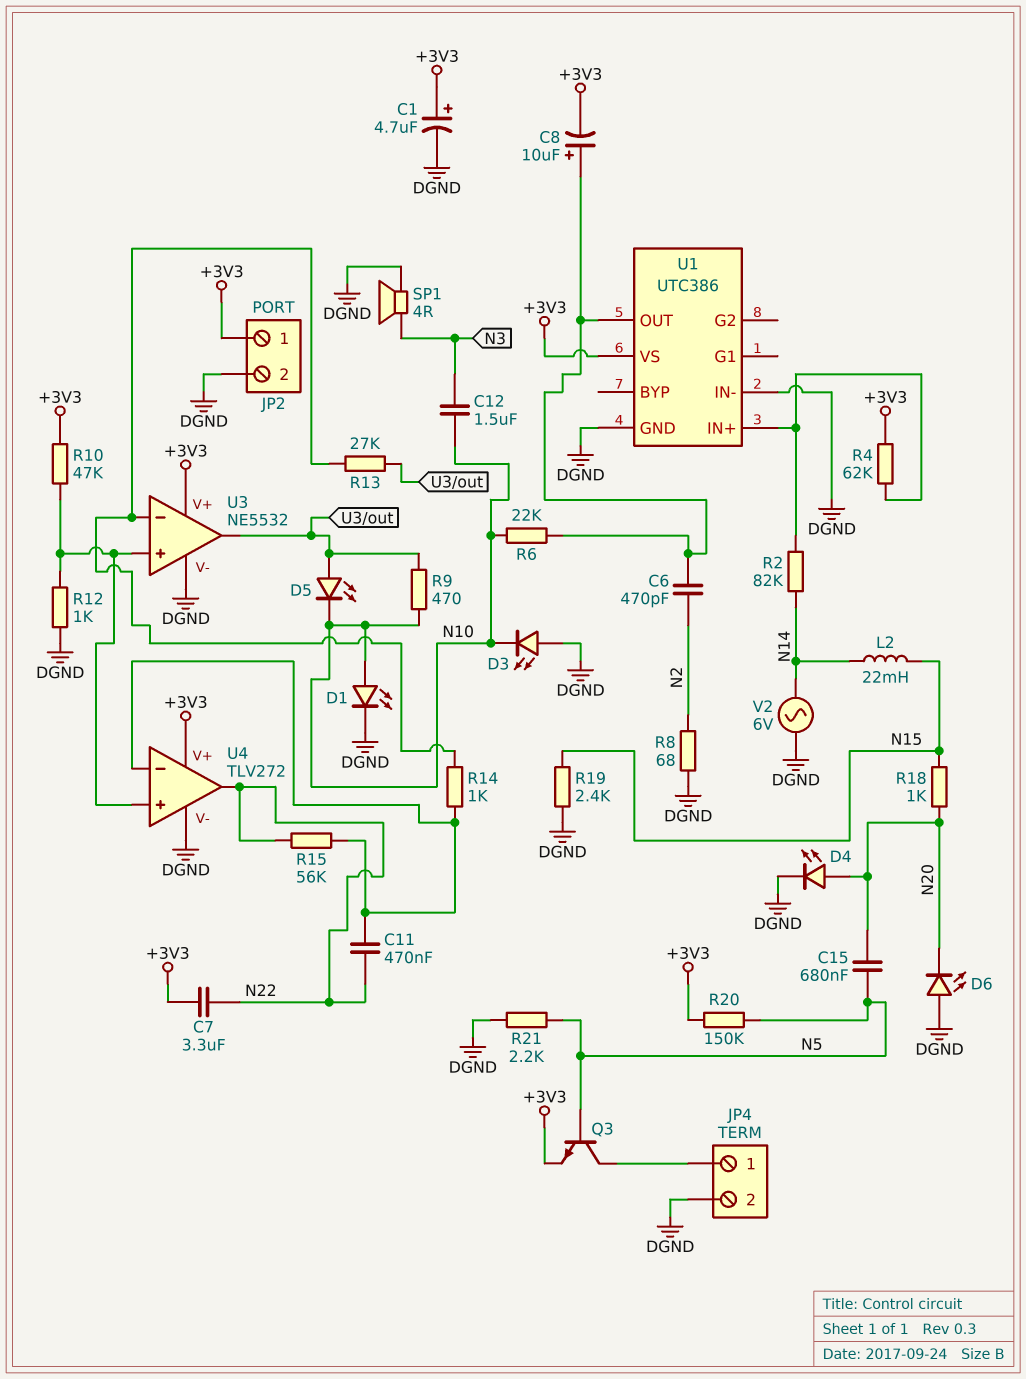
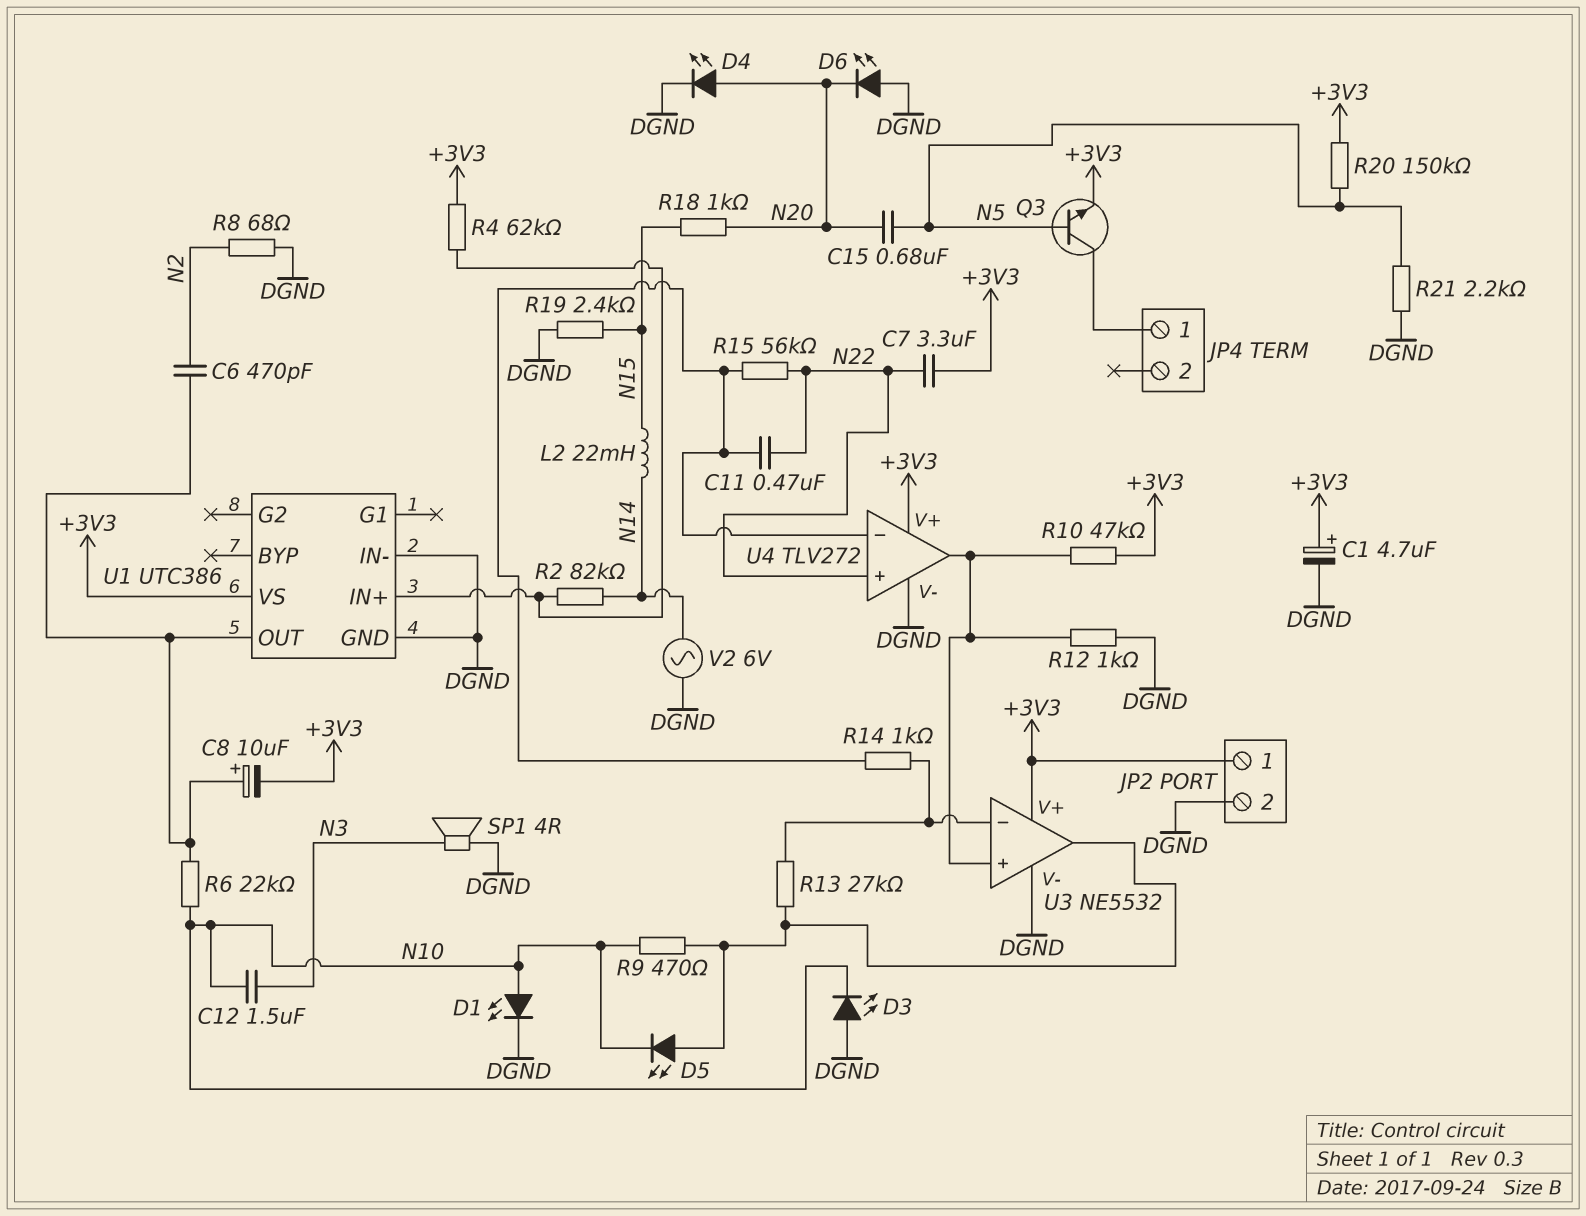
JP4 pin 2: DGND -> none
U4 pin in+: U3/in+ -> N22
U4 pin out: N22 -> U3/in+

